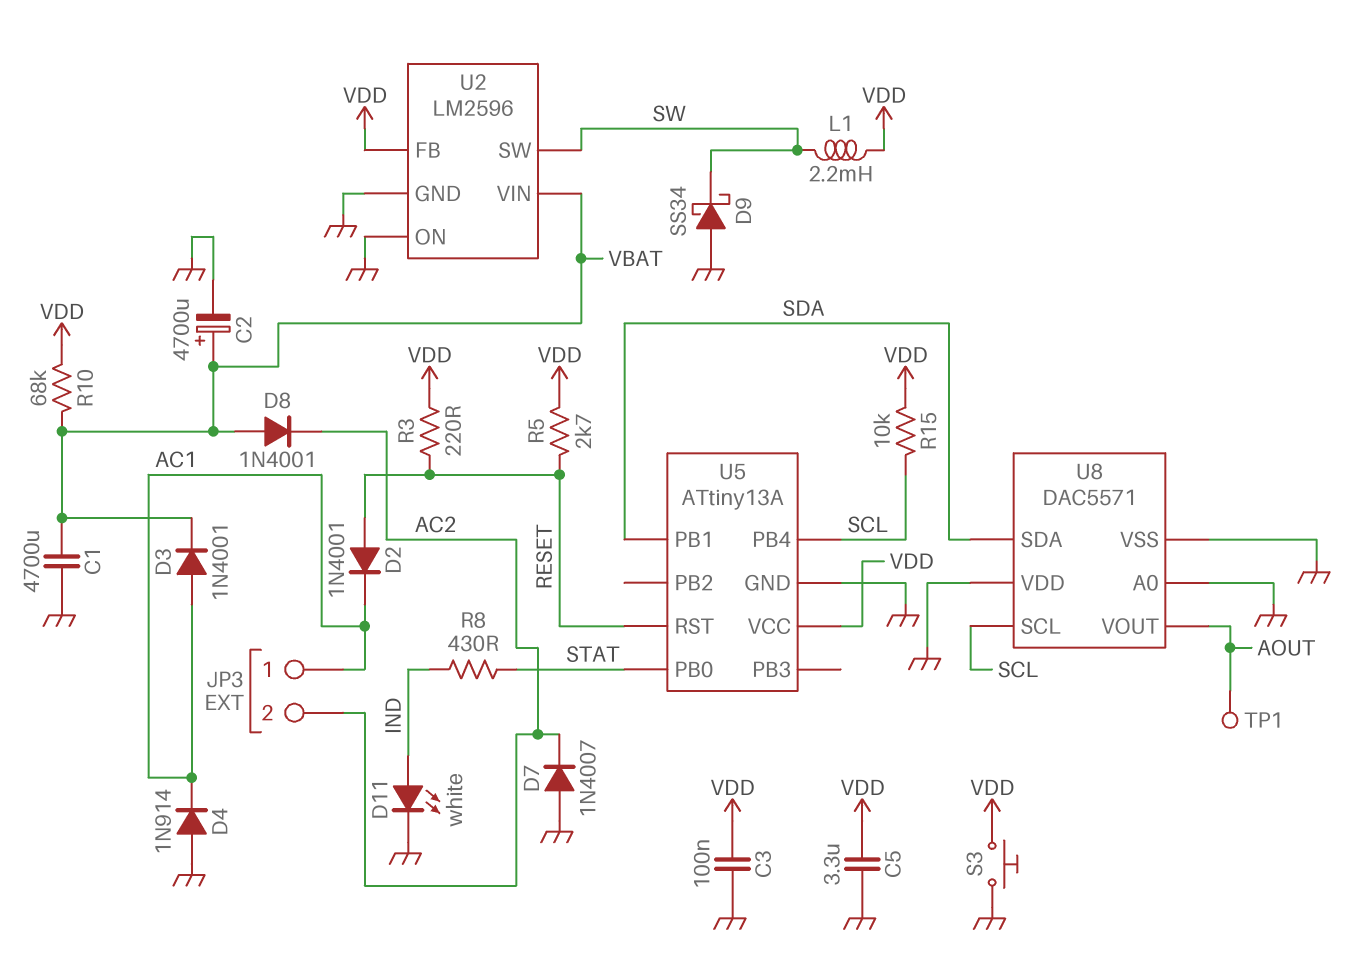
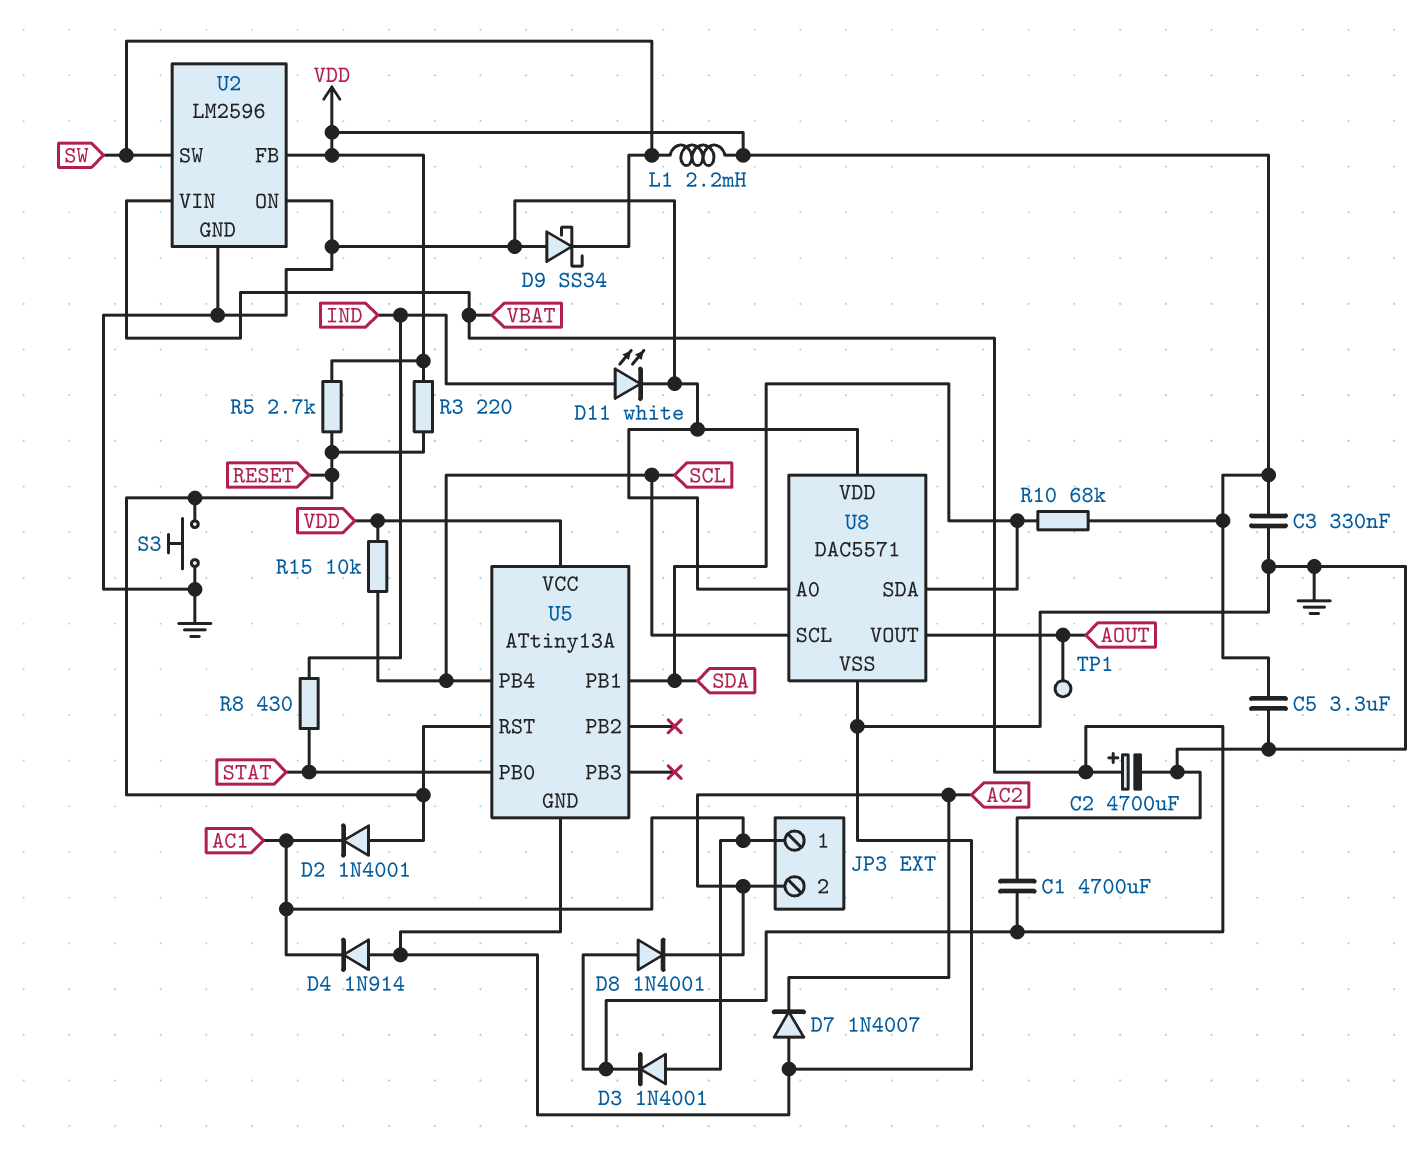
C3: 100nF (GND, VDD) -> 330nF (GND, VDD)
R10: 68k (VBAT, VDD) -> 68k (SDA, VDD)
S3: button (GND, VDD) -> button (GND, RESET)

